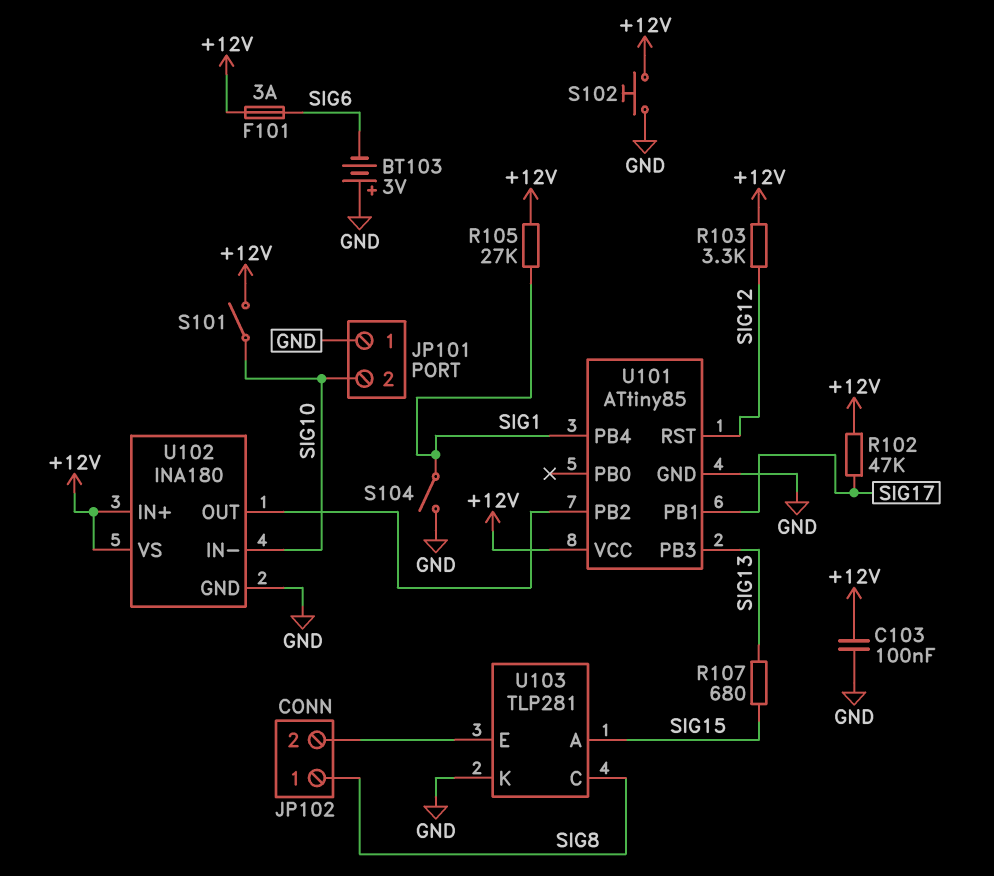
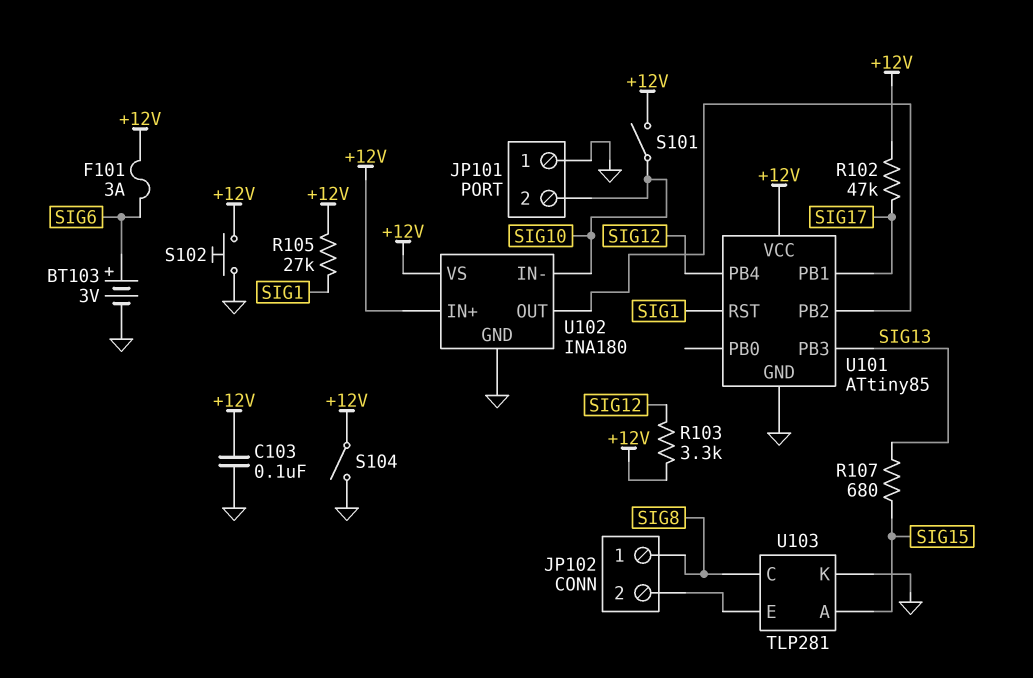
BT103: 3V (plus GND, minus SIG6) -> 3V (plus SIG6, minus GND)
S104: switch (GND, SIG1) -> switch (+12V, GND)
U101 pin PB4: SIG1 -> SIG12
U101 pin RST: SIG12 -> SIG1

